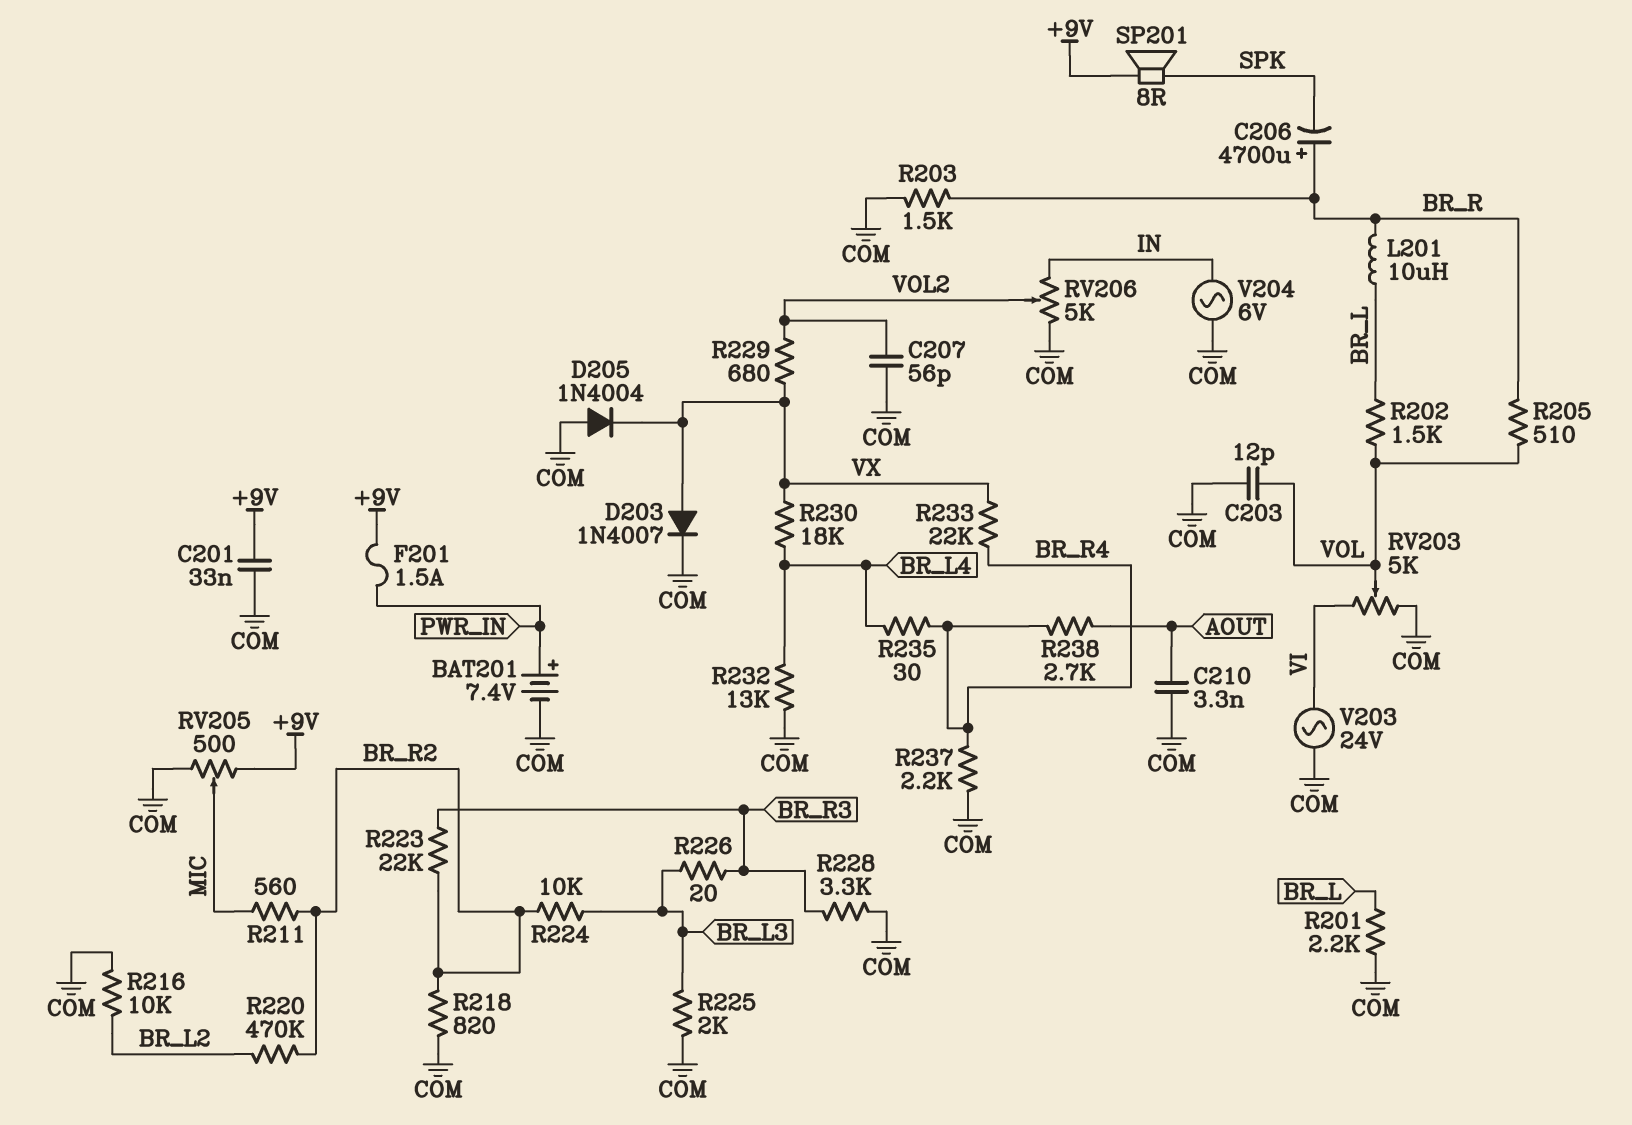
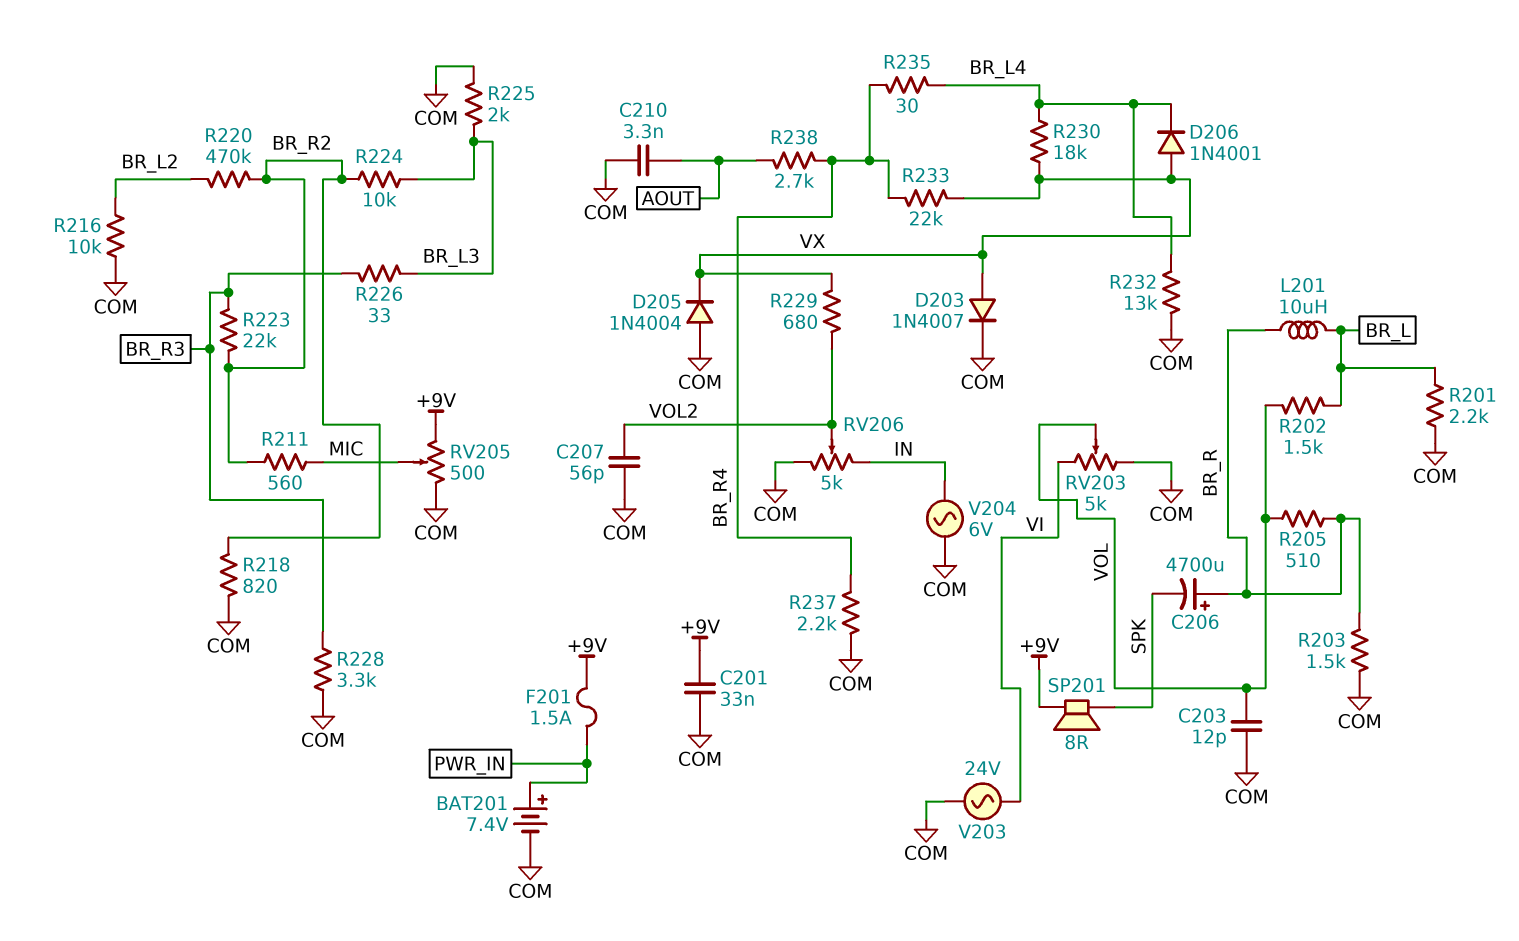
D206: none -> diode 1N4001 (A VX, K BR_L4)
R226: 20 (BR_L3, BR_R3) -> 33 (BR_L3, BR_R3)

